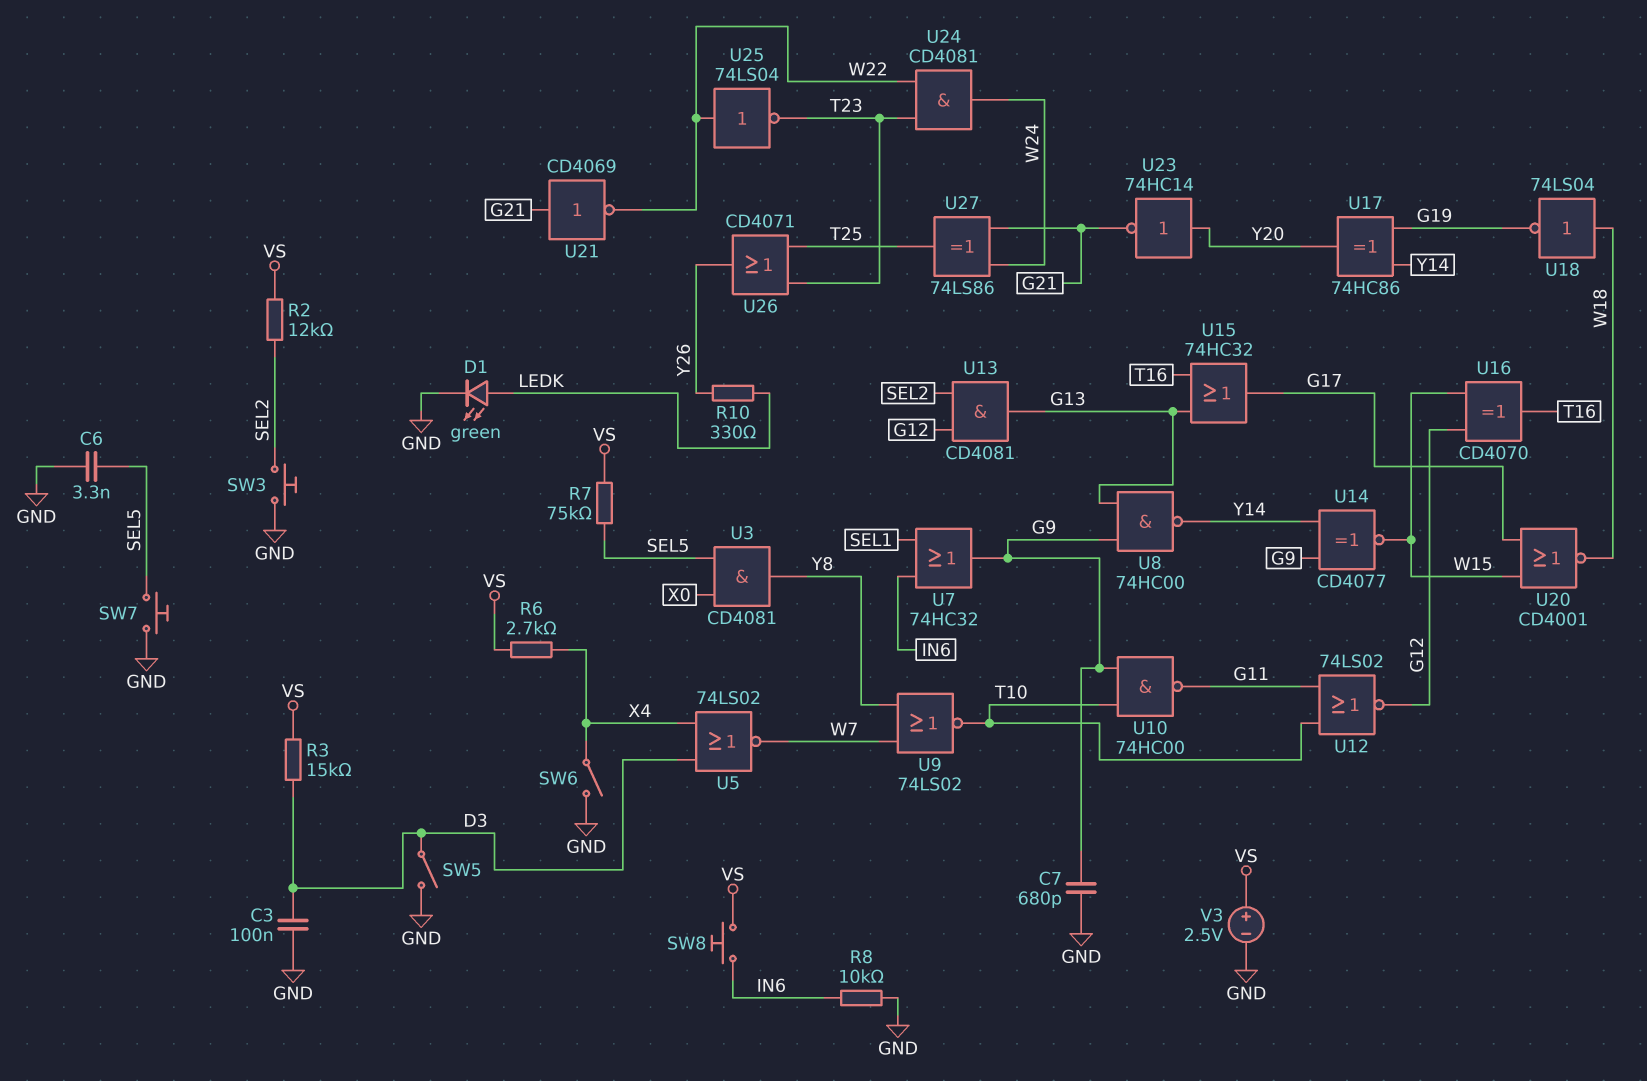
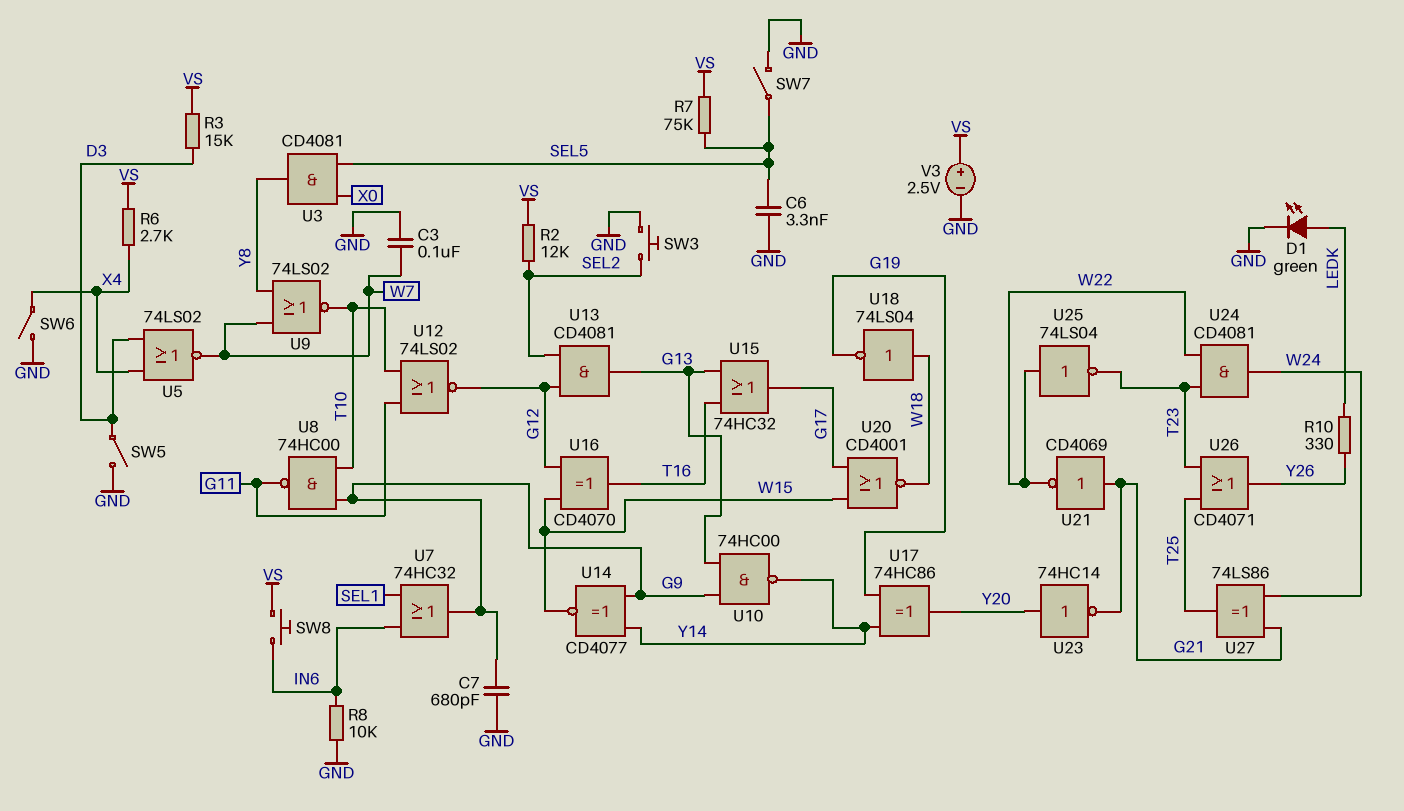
C3: 100nF (D3, GND) -> 100nF (GND, W7)
SW7: button (GND, SEL5) -> switch (GND, SEL5)
U8: NAND 74HC00 (in G9, in G13, out Y14) -> NAND 74HC00 (in G9, in T10, out G11)
U10: NAND 74HC00 (in G9, in T10, out G11) -> NAND 74HC00 (in G9, in G13, out Y14)

